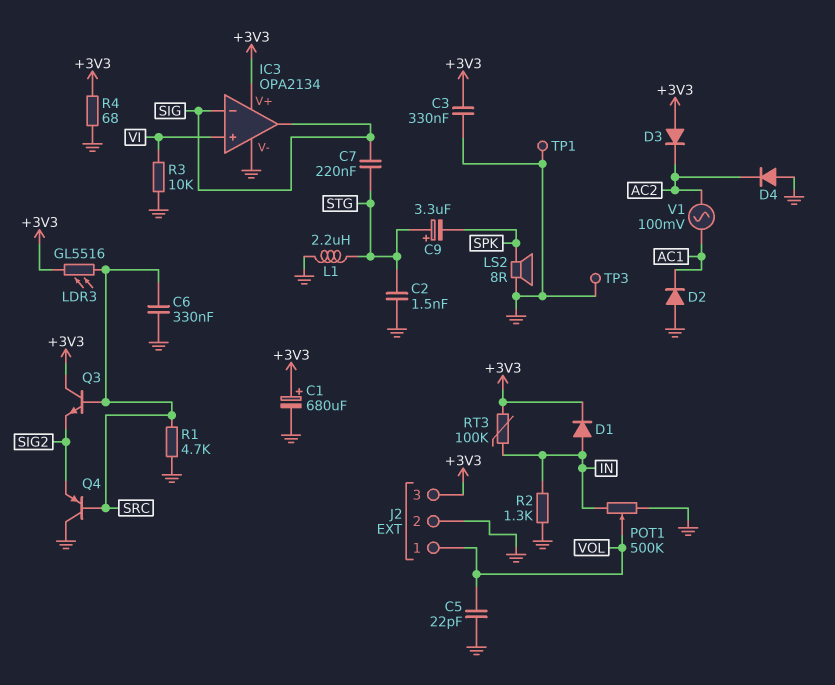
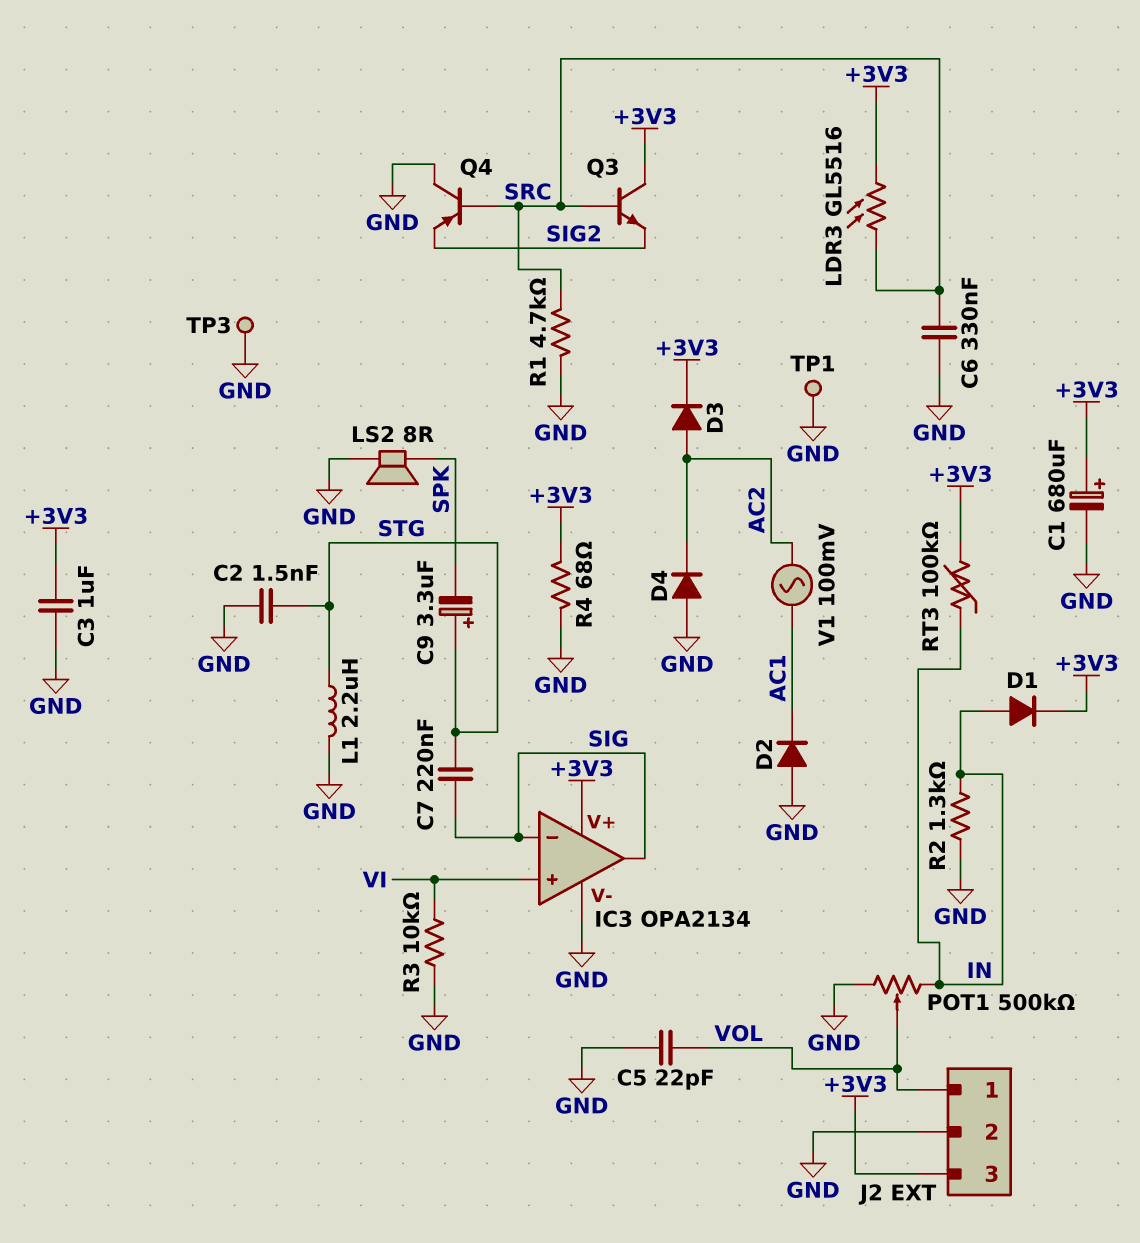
C3: 330nF (+3V3, GND) -> 1uF (+3V3, GND)
D3: diode (A +3V3, K AC2) -> diode (A AC2, K +3V3)

